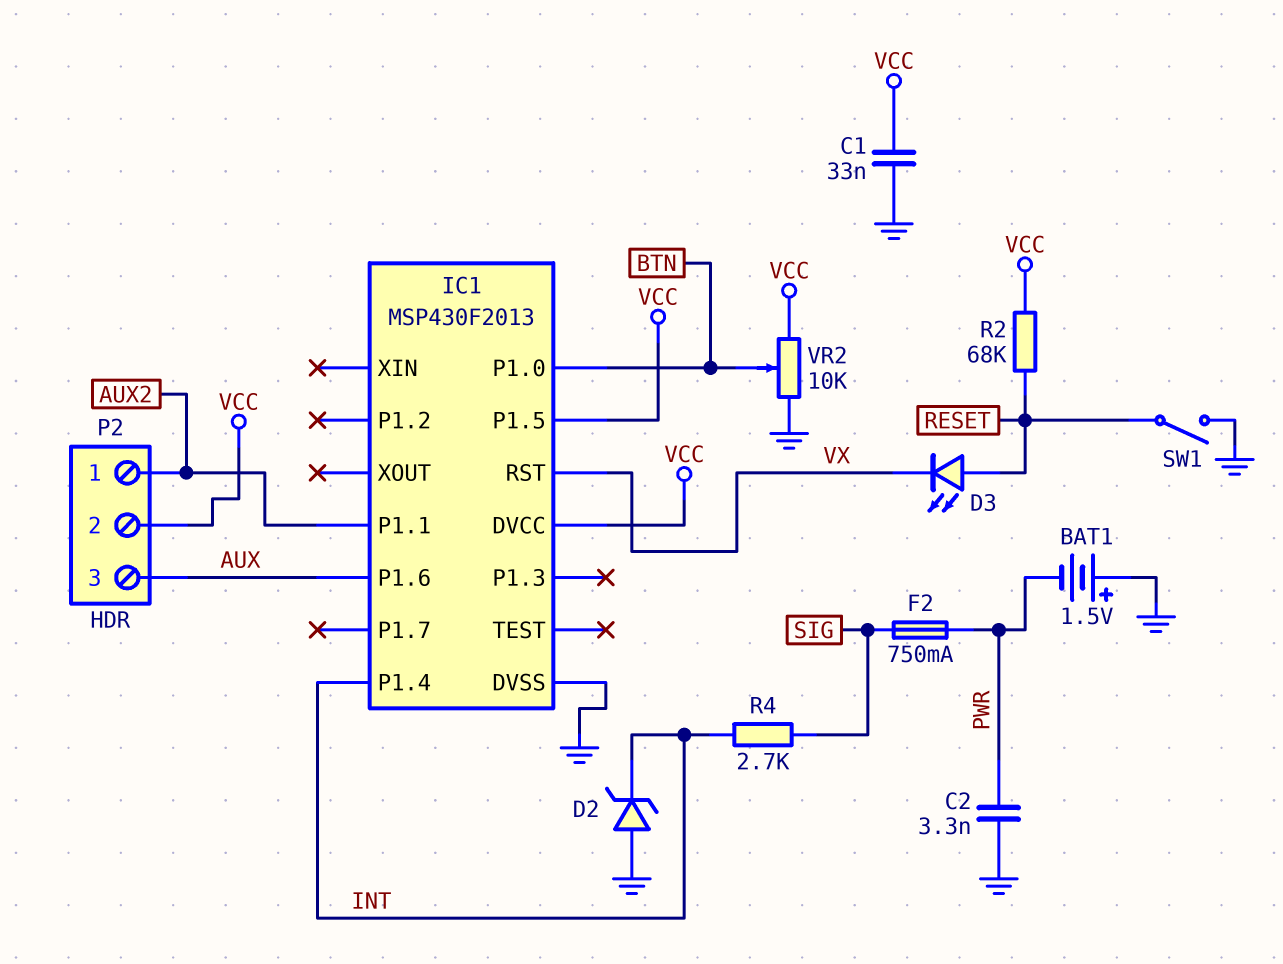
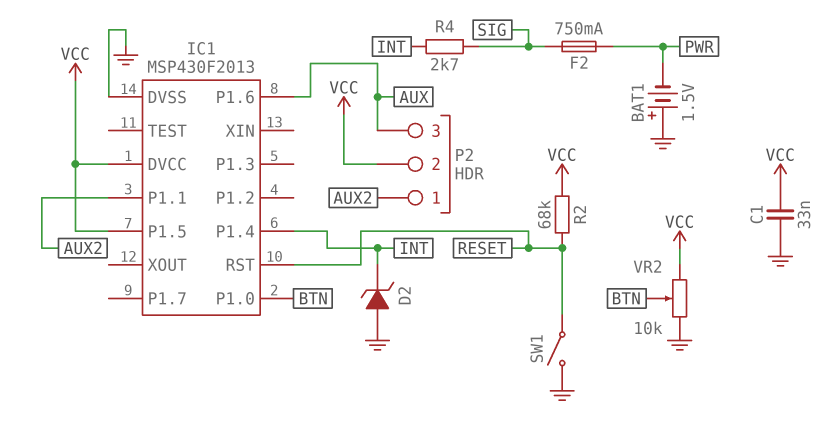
C2: 3.3nF (GND, PWR) -> none
D3: LED (A RESET, K VX) -> none
IC1 pin RST: VX -> RESET

